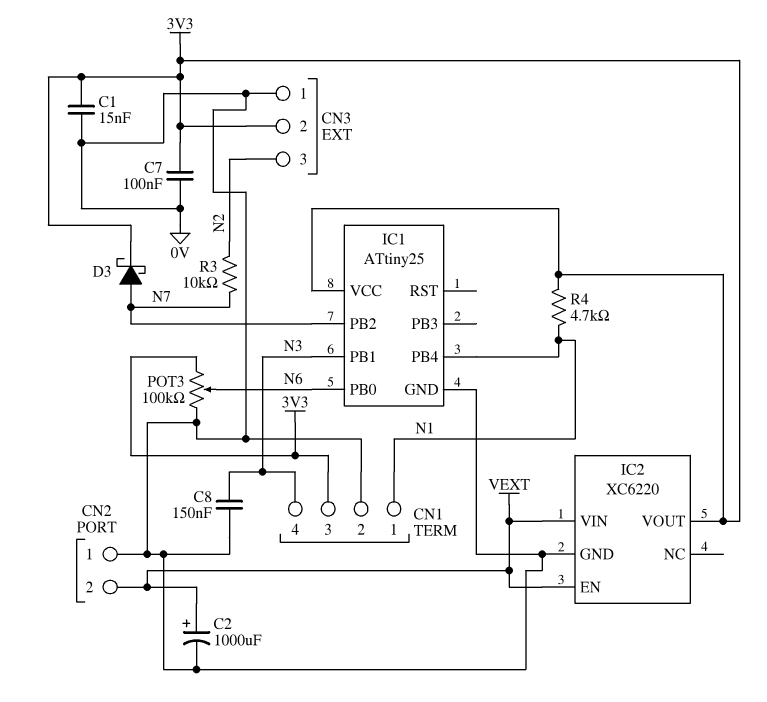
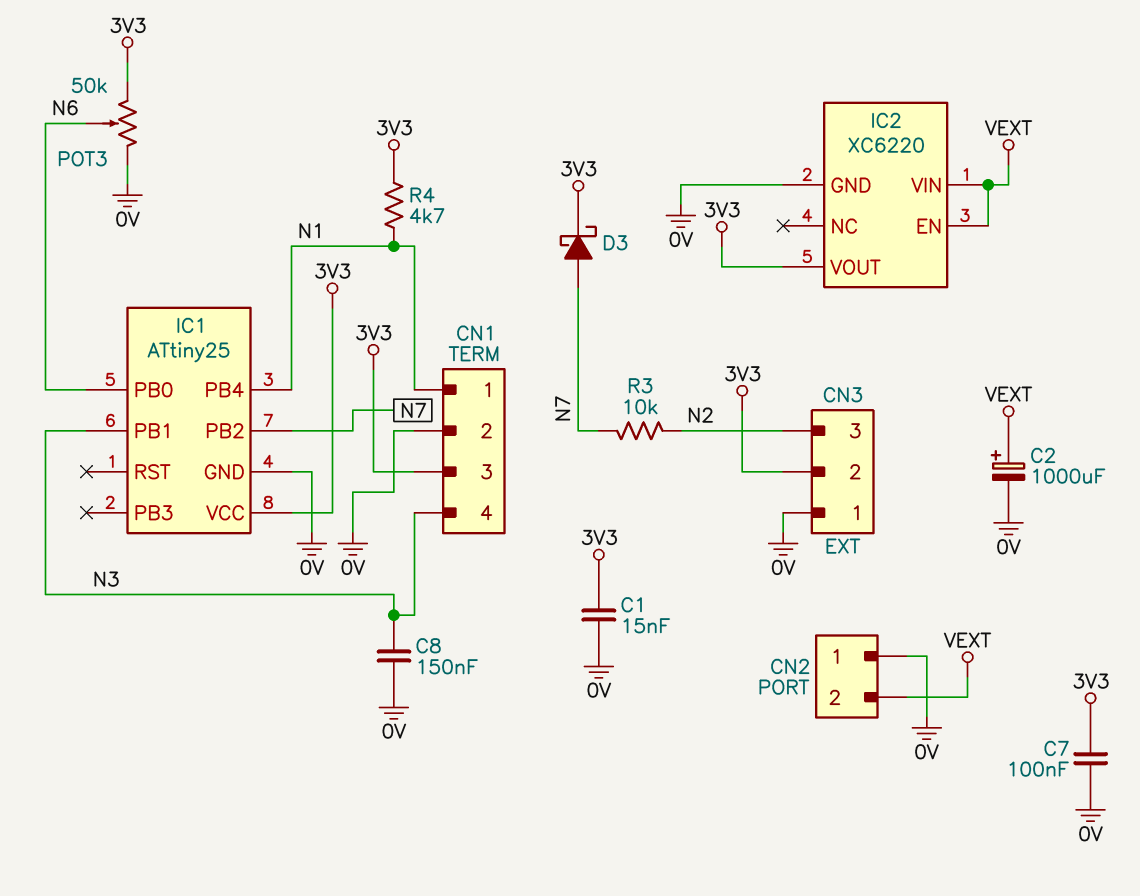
POT3: 100k (0V, 3V3, wiper N6) -> 50k (0V, 3V3, wiper N6)

